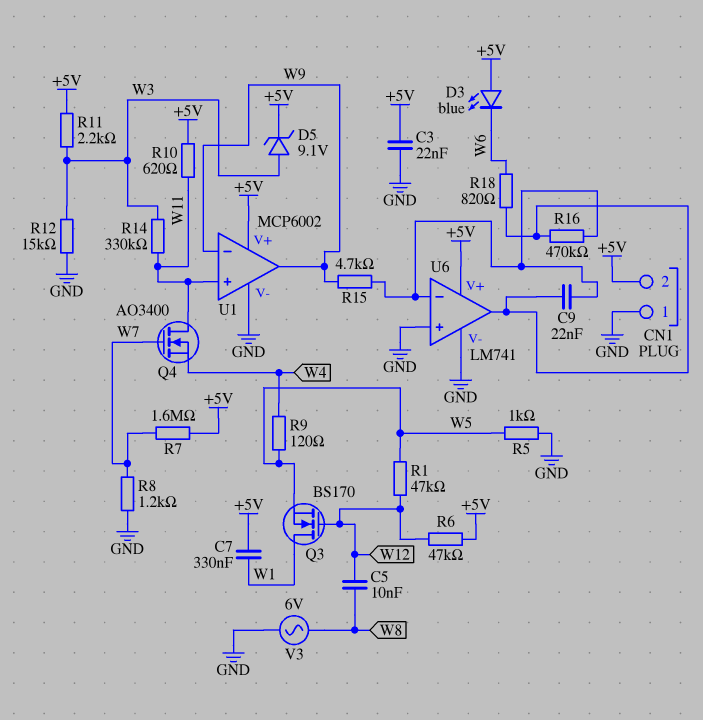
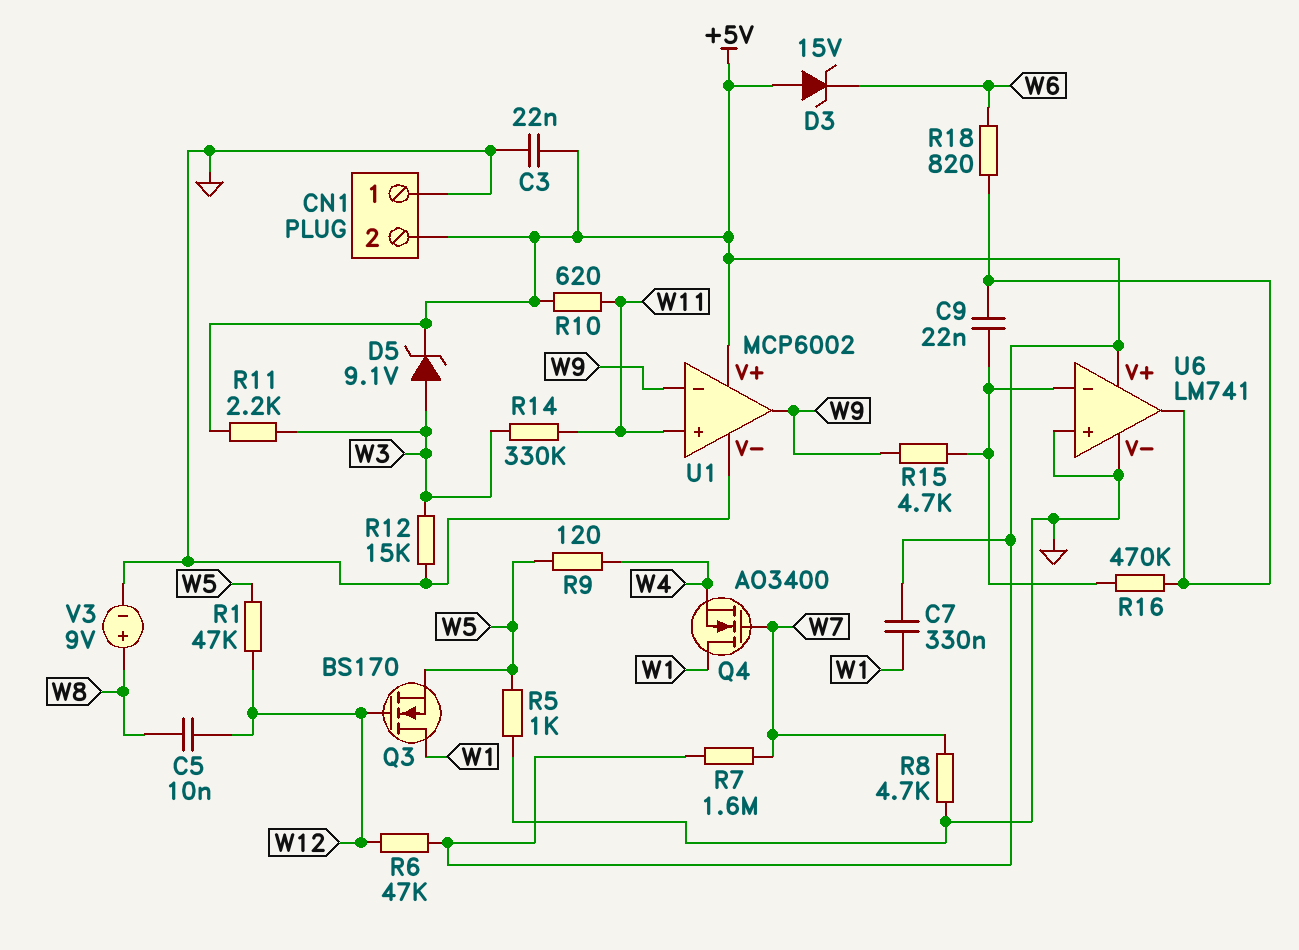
D3: LED blue (A +5V, K W6) -> zener 15V (A +5V, K W6)
Q4: NMOS AO3400 (G W7, D W11, S W4) -> NMOS AO3400 (G W7, D W1, S W4)
R8: 1.2k (GND, W7) -> 4.7k (GND, W7)
V3: AC 6V (GND, W8) -> 9V (plus W8, minus GND)

